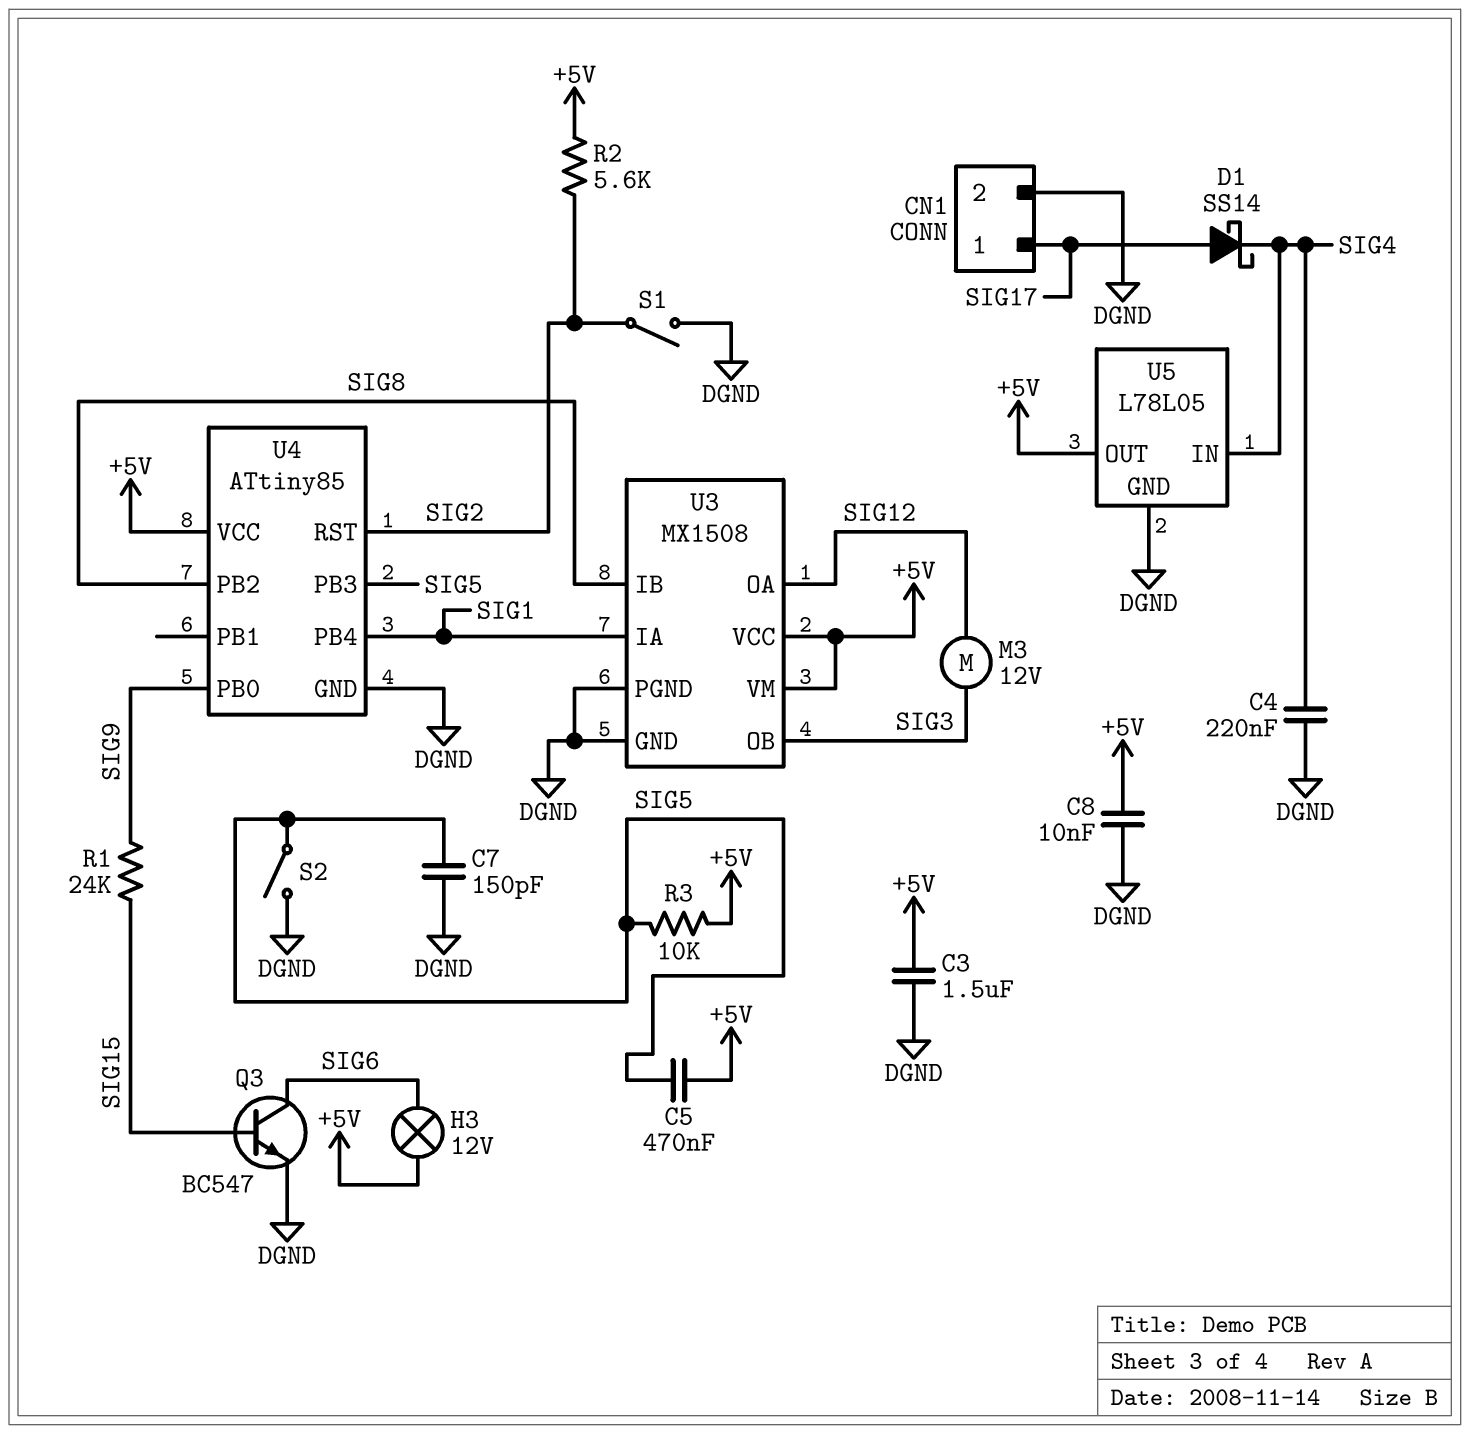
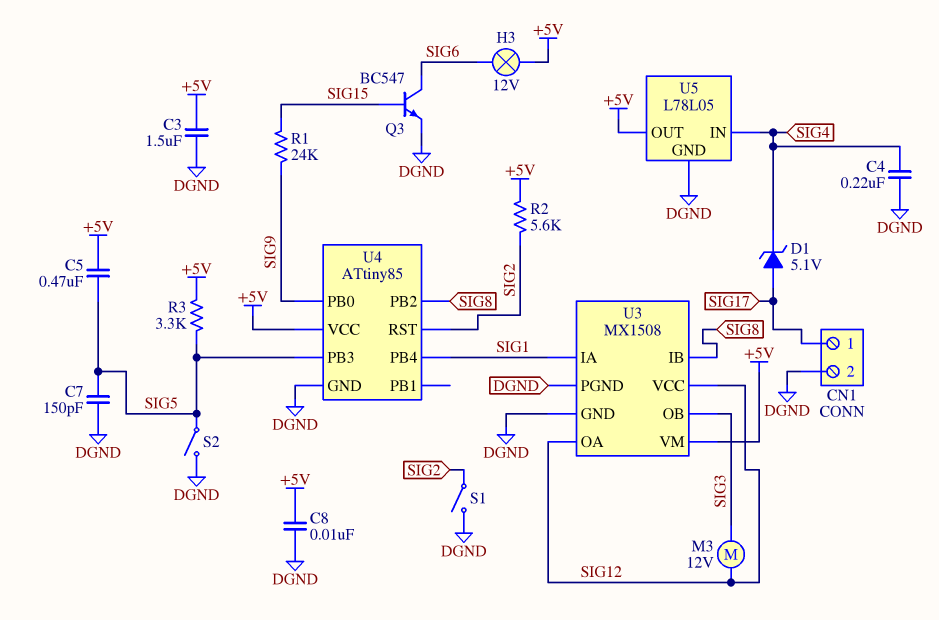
D1: schottky SS14 (A SIG17, K SIG4) -> zener 5.1V (A SIG17, K SIG4)
R3: 10k (+5V, SIG5) -> 3.3k (+5V, SIG5)
U3 pin VCC: +5V -> SIG12

